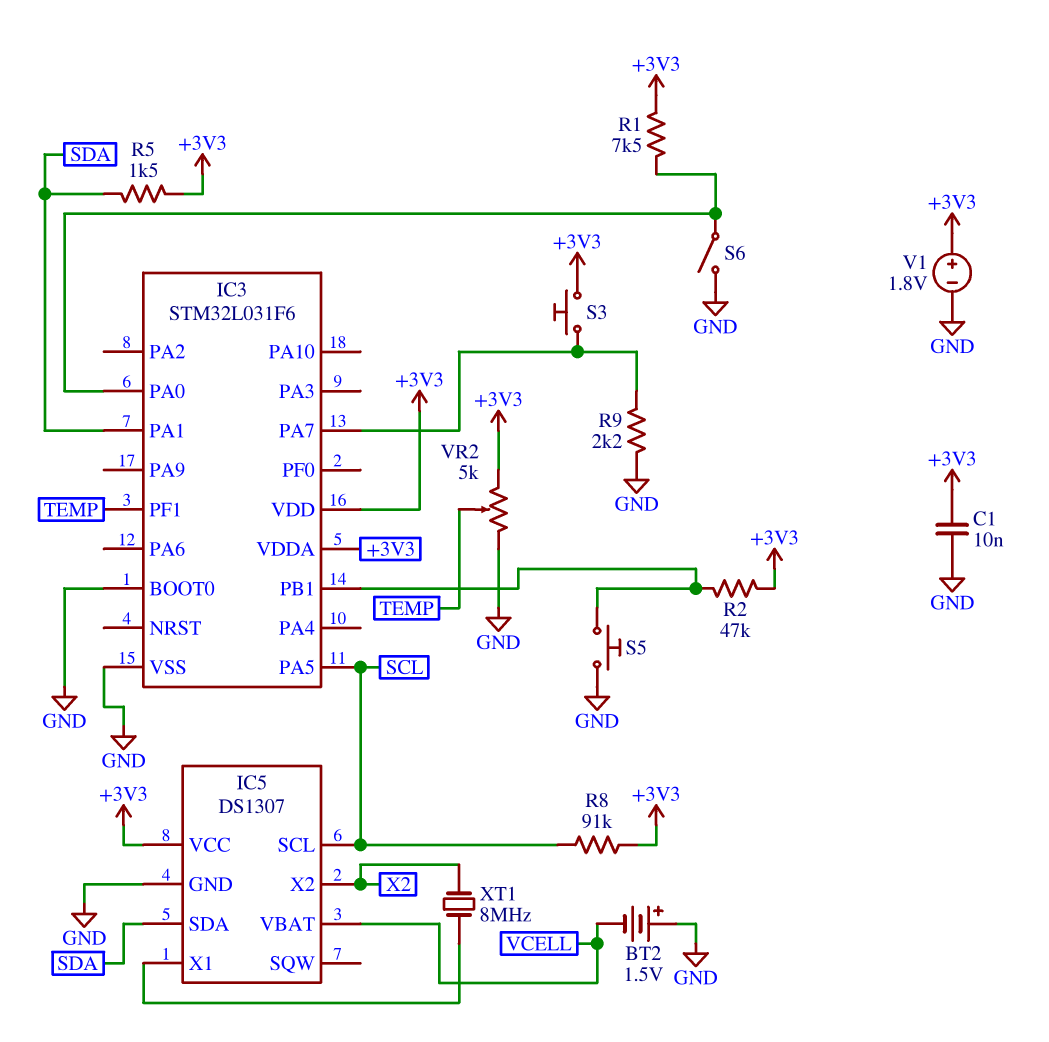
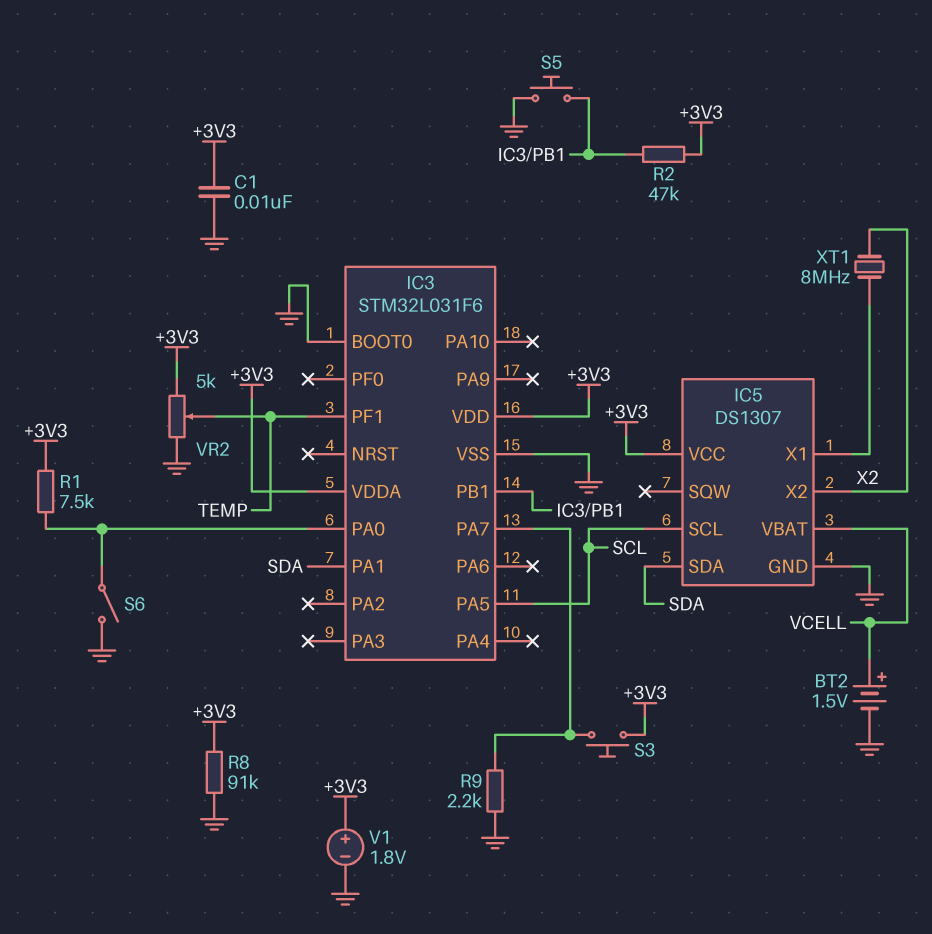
BT2: 1.5V (plus GND, minus VCELL) -> 1.5V (plus VCELL, minus GND)
R5: 1.5k (+3V3, SDA) -> none
R8: 91k (+3V3, SCL) -> 91k (+3V3, GND)

